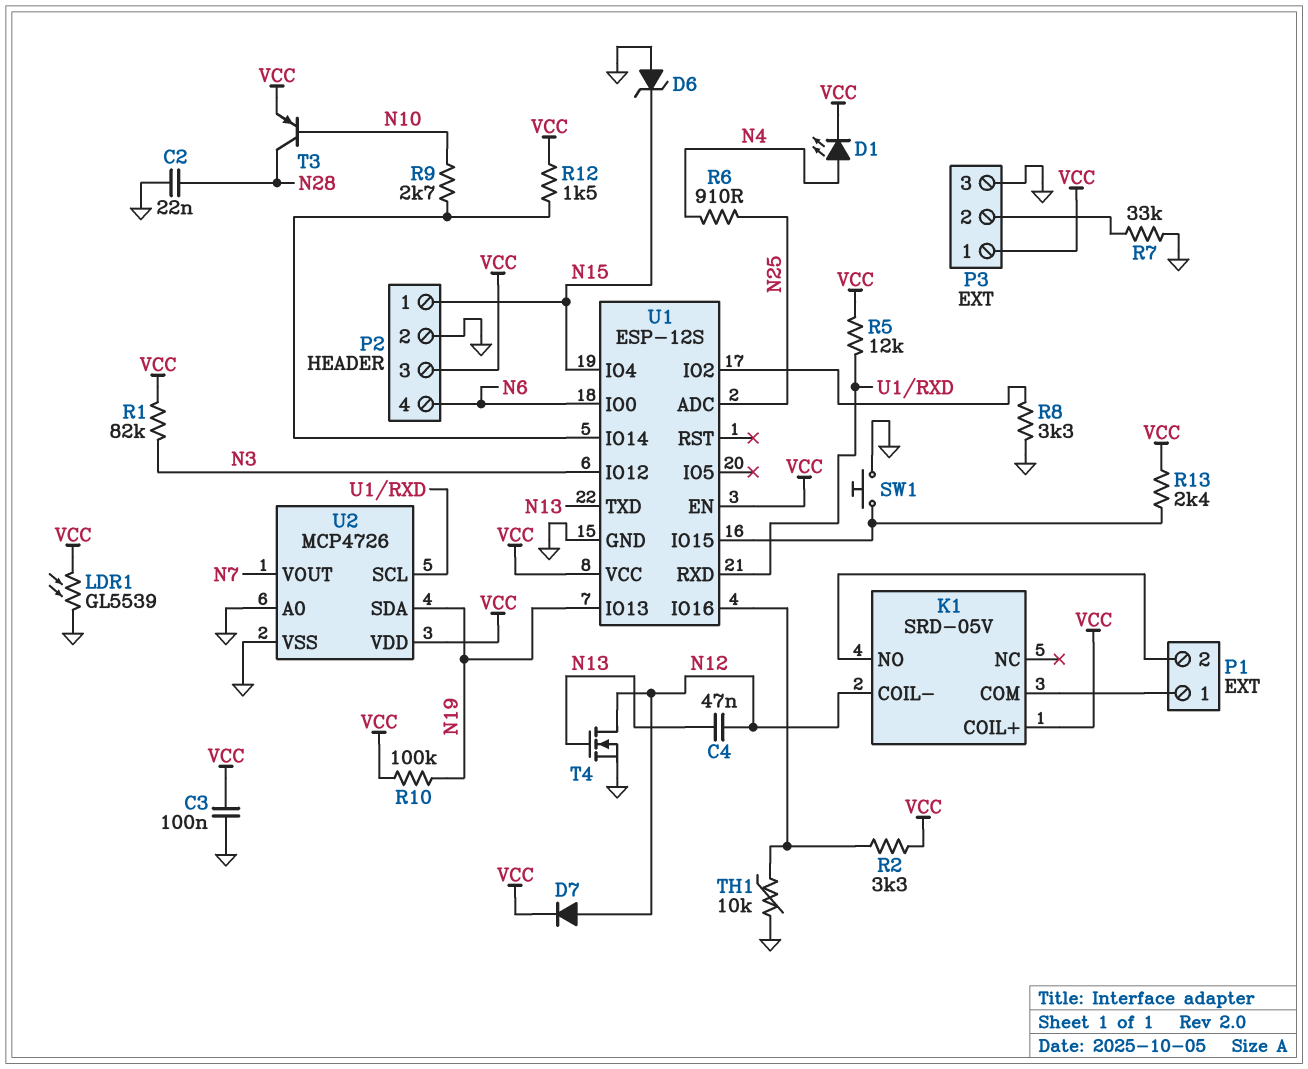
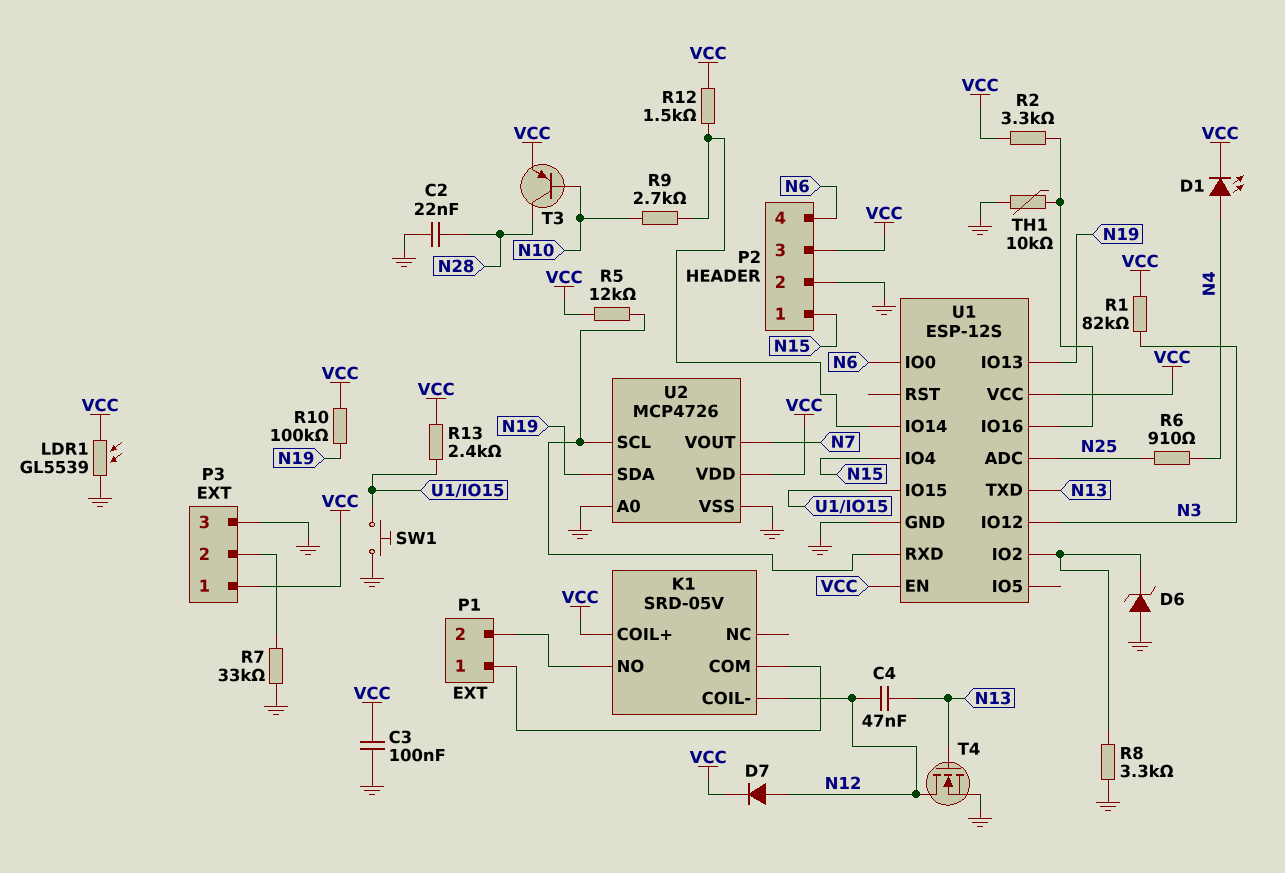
D6: zener (A GND, K N15) -> zener (A GND, K U1/IO2)

